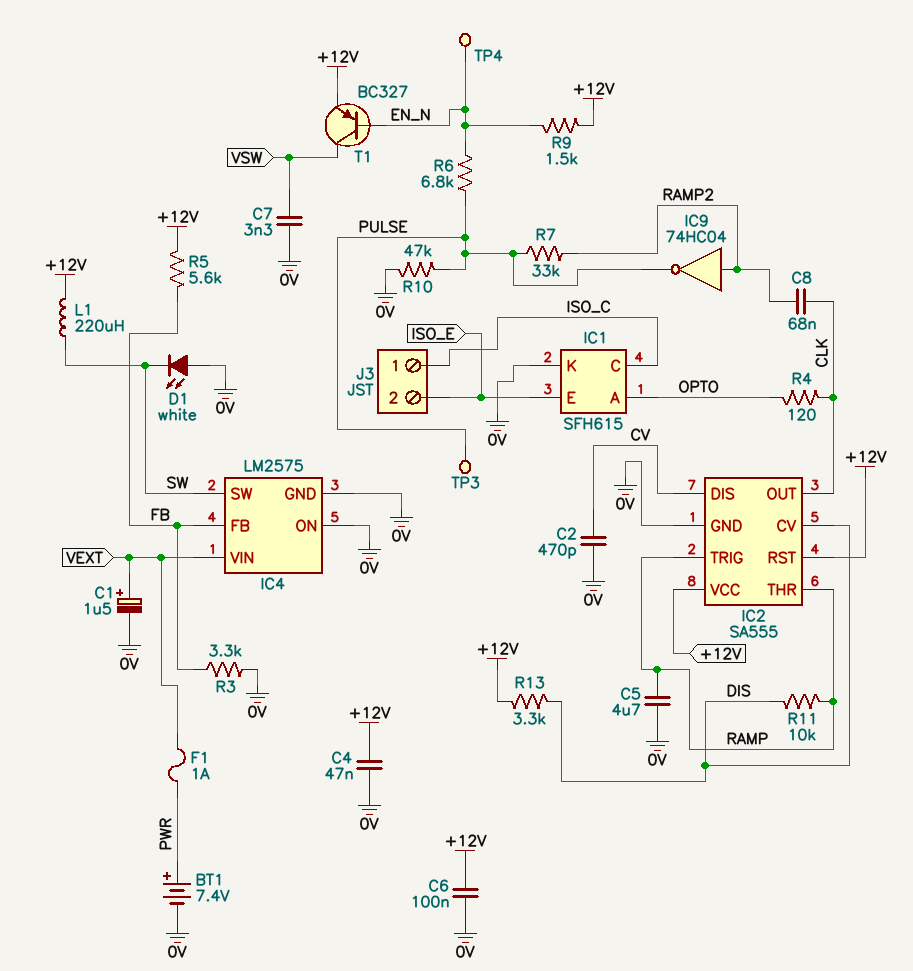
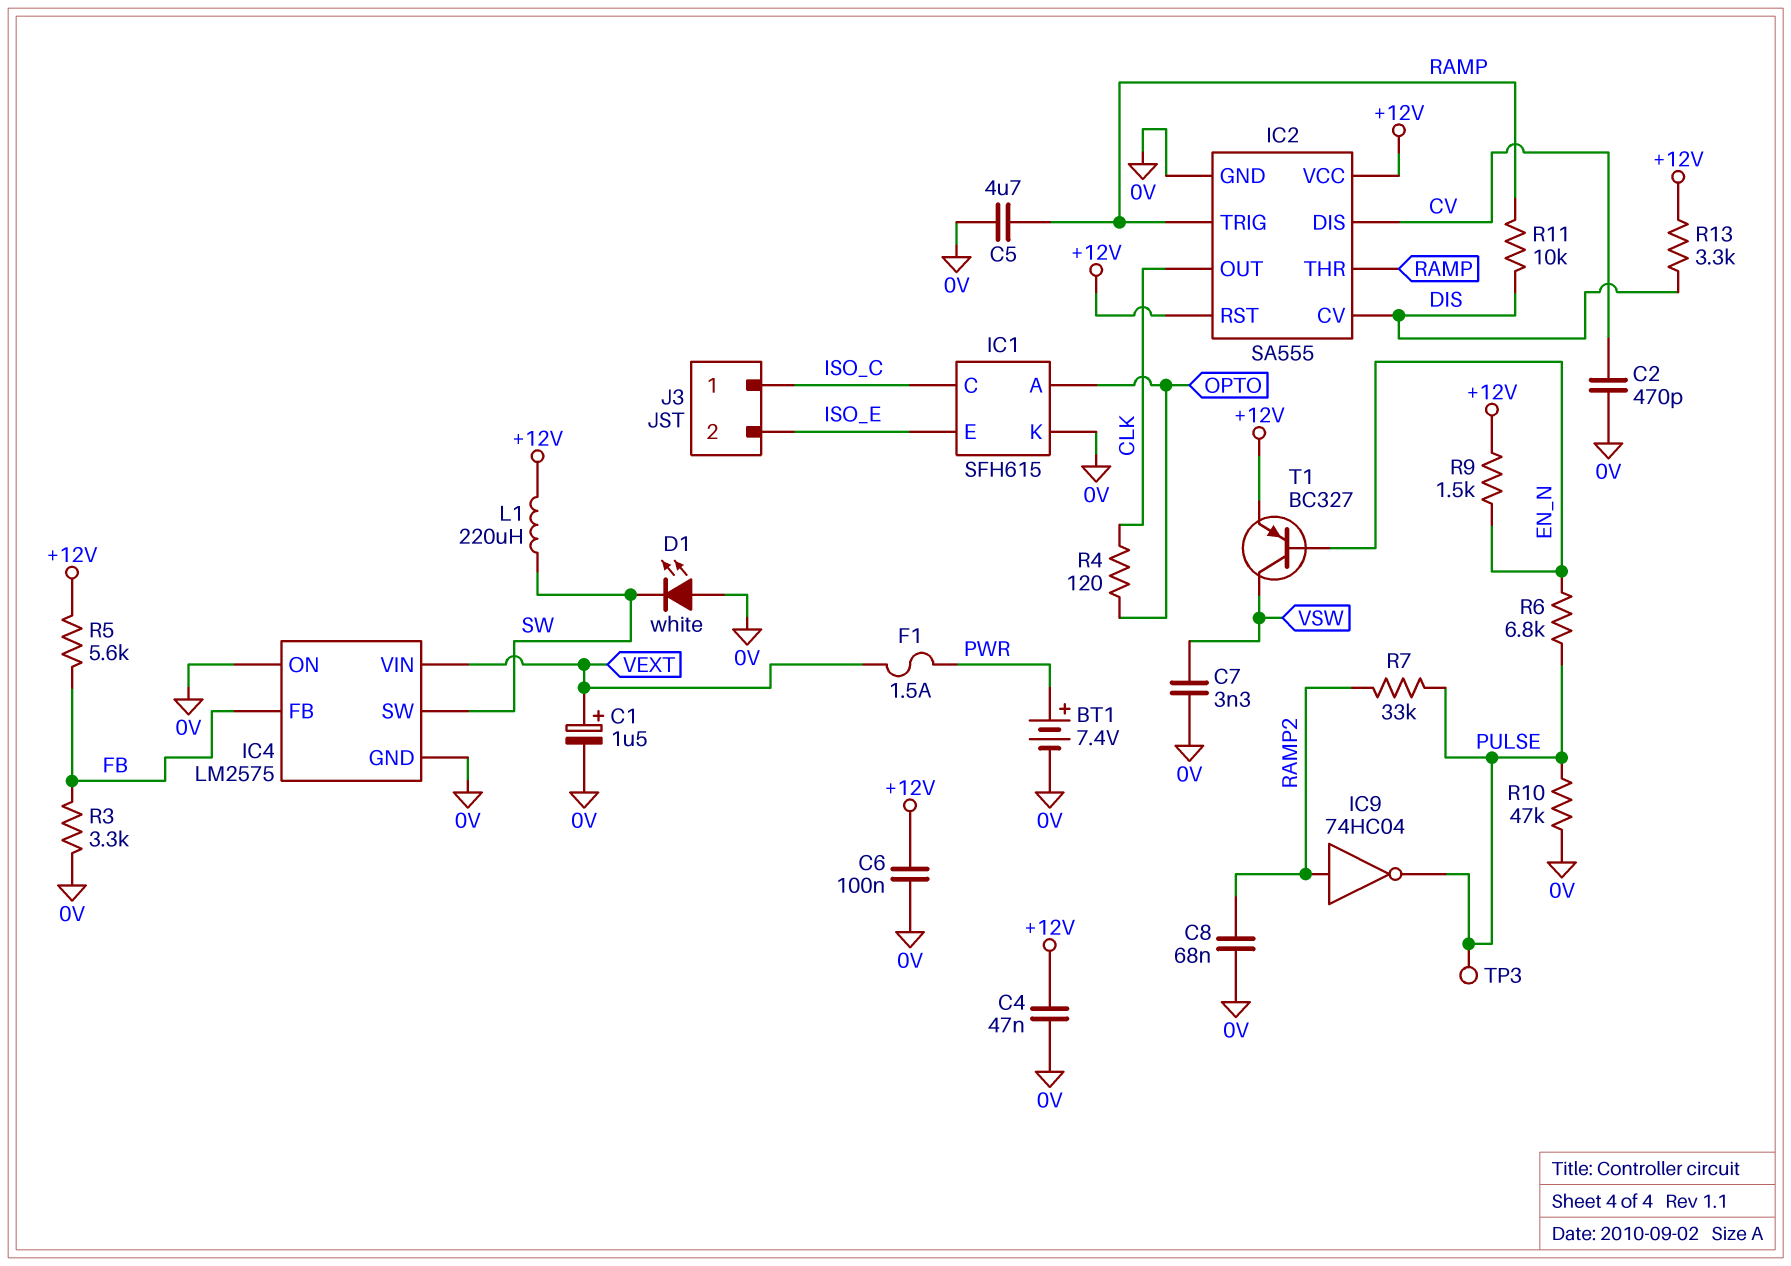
C8: 68nF (CLK, RAMP2) -> 68nF (0V, RAMP2)
F1: 1A (PWR, VEXT) -> 1.5A (PWR, VEXT)
TP4: test point (EN_N) -> none

